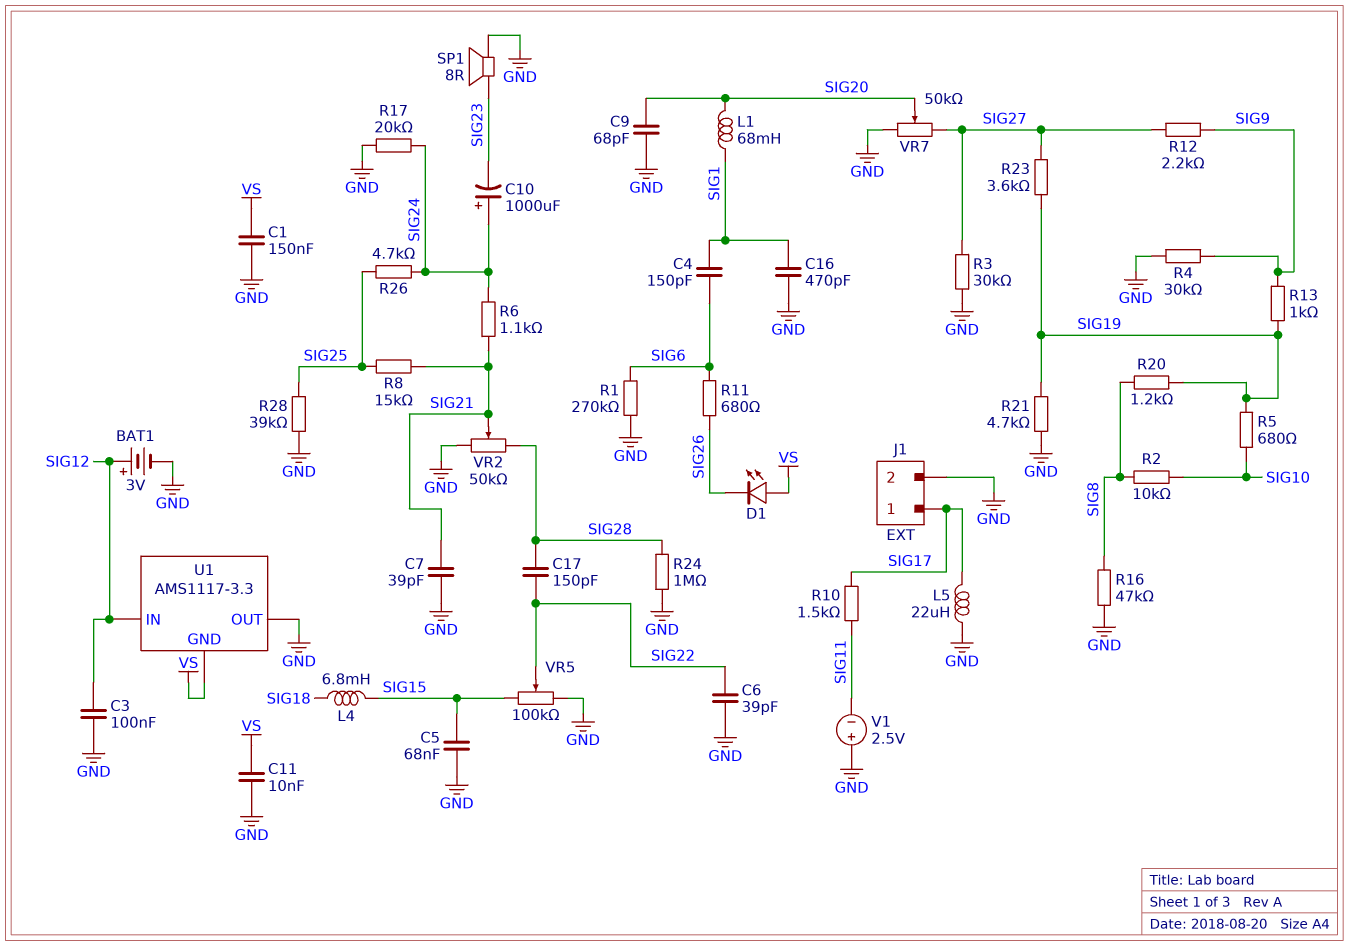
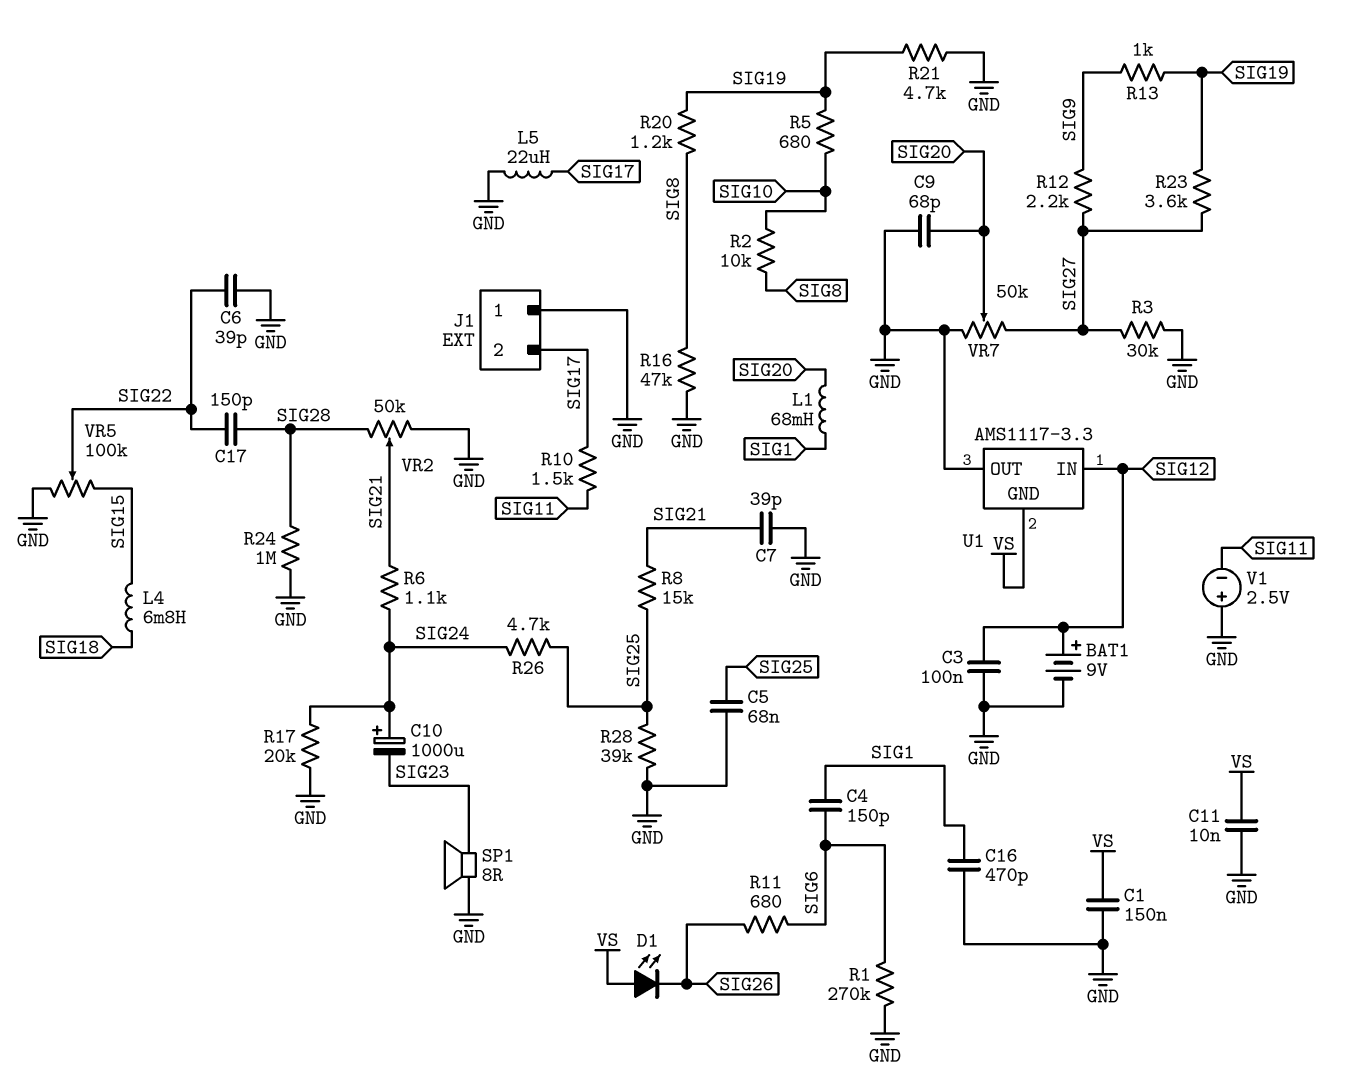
BAT1: 3V (plus SIG12, minus GND) -> 9V (plus SIG12, minus GND)
C5: 68nF (GND, SIG15) -> 68nF (GND, SIG25)
J1 pin 1: SIG17 -> GND
J1 pin 2: GND -> SIG17
R4: 30k (GND, SIG9) -> none

